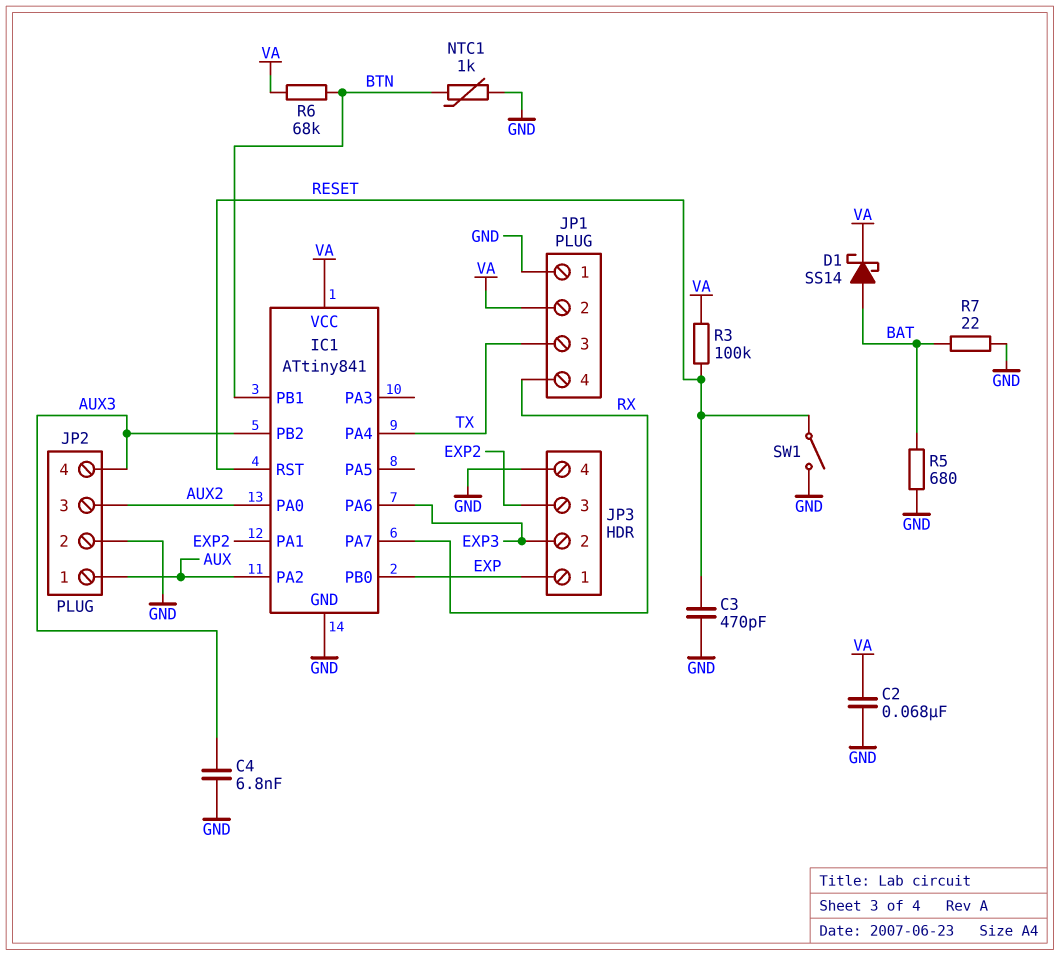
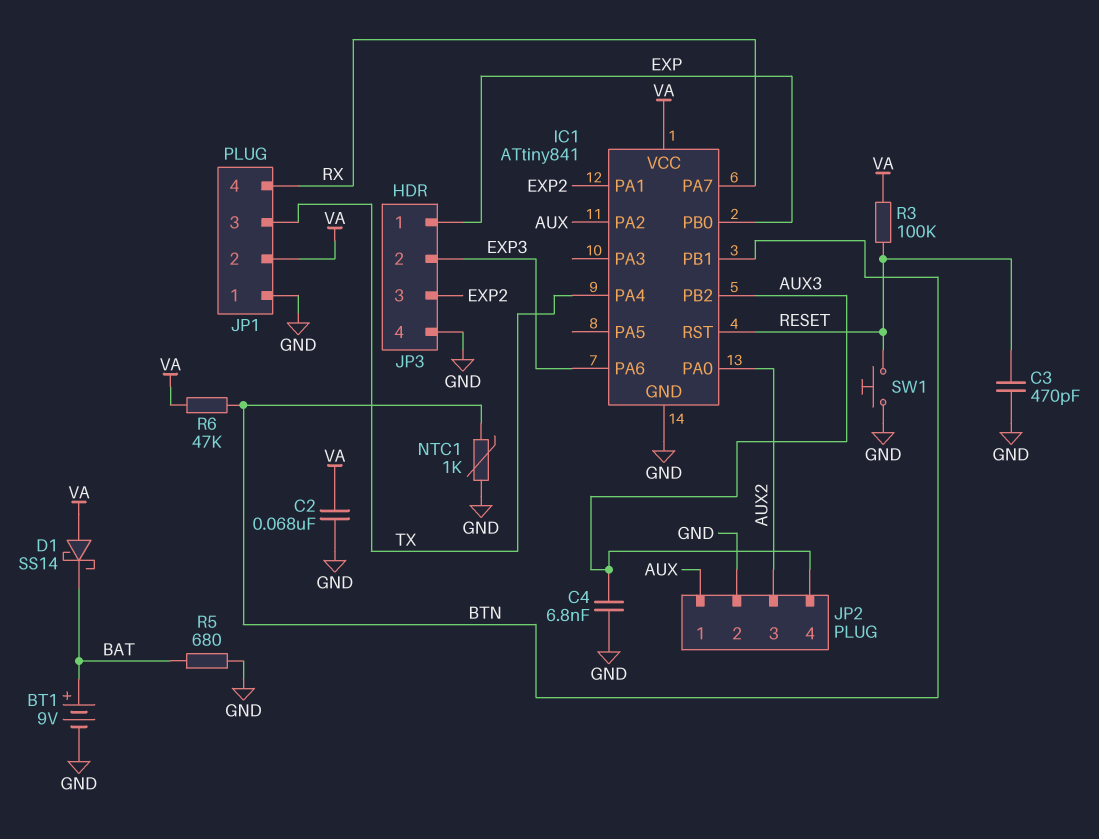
BT1: none -> 9V (plus BAT, minus GND)
D1: schottky SS14 (A BAT, K VA) -> schottky SS14 (A VA, K BAT)
R6: 68k (BTN, VA) -> 47k (BTN, VA)
R7: 22 (BAT, GND) -> none
SW1: switch (GND, RESET) -> button (GND, RESET)

